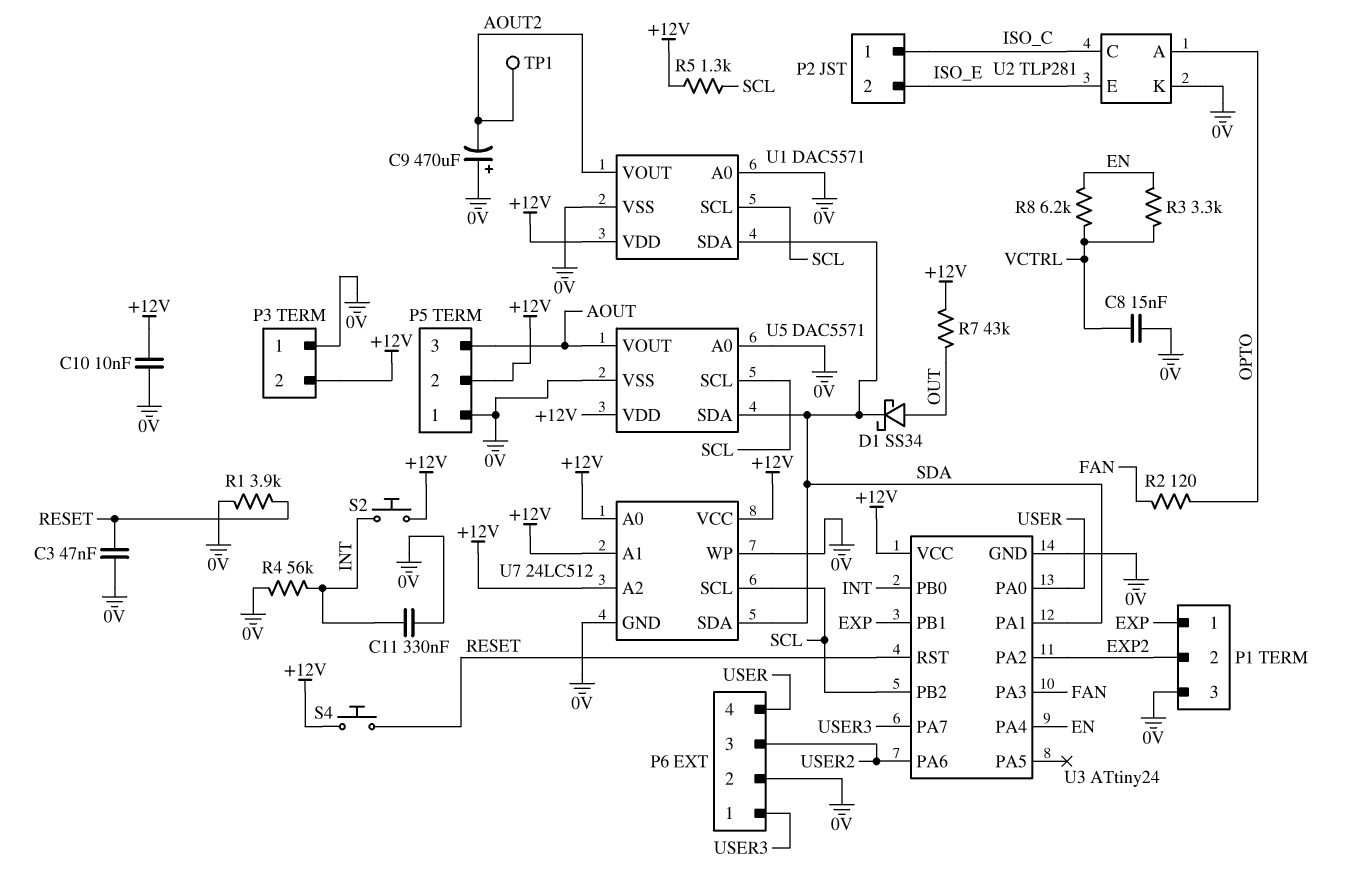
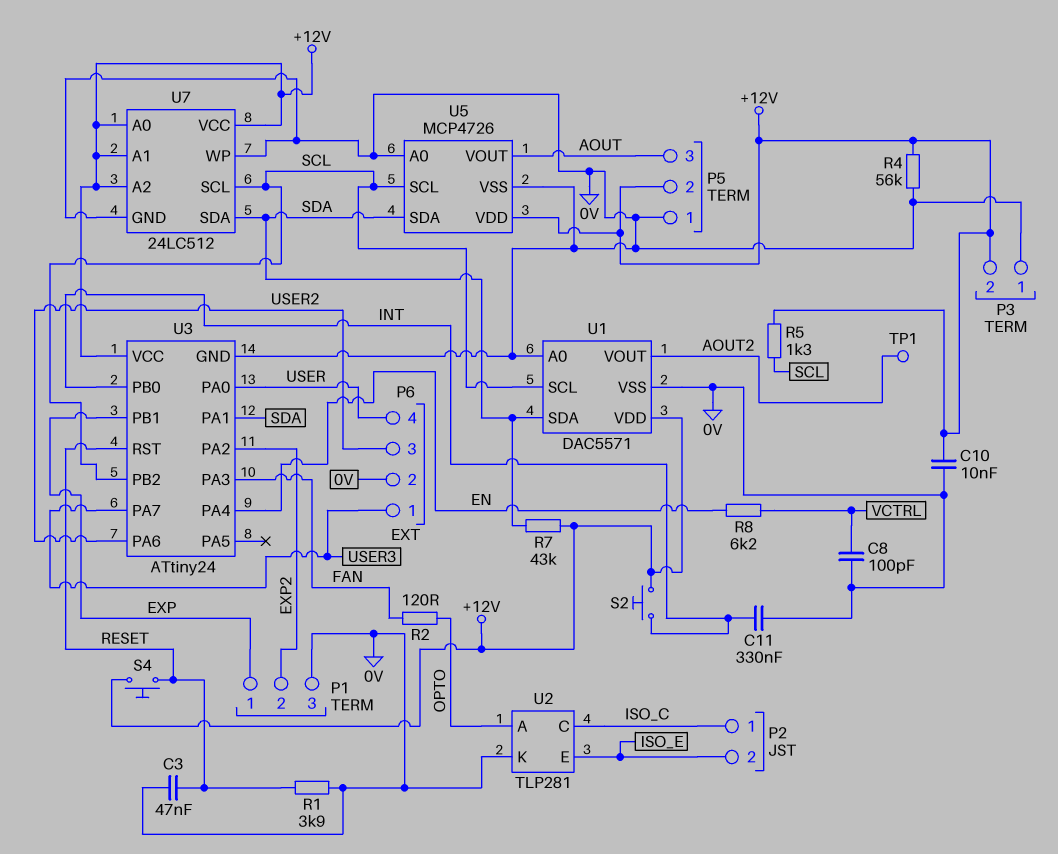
C8: 15nF (0V, VCTRL) -> 100pF (0V, VCTRL)
C9: 470uF (plus 0V, minus AOUT2) -> none
D1: schottky SS34 (A OUT, K SDA) -> none
R3: 3.3k (EN, VCTRL) -> none
R4: 56k (0V, INT) -> 56k (+12V, 0V)
R7: 43k (+12V, OUT) -> 43k (+12V, SDA)
U5: DAC5571 -> MCP4726

